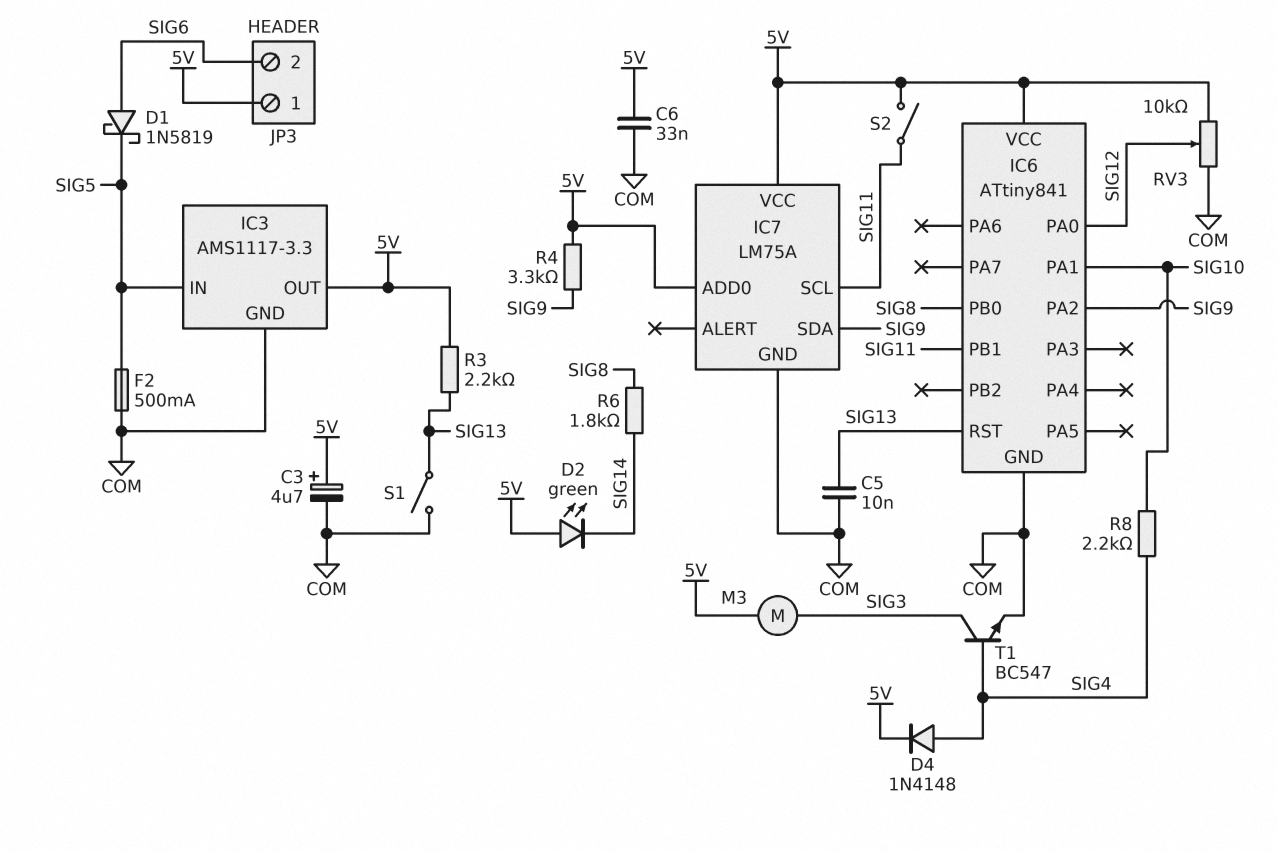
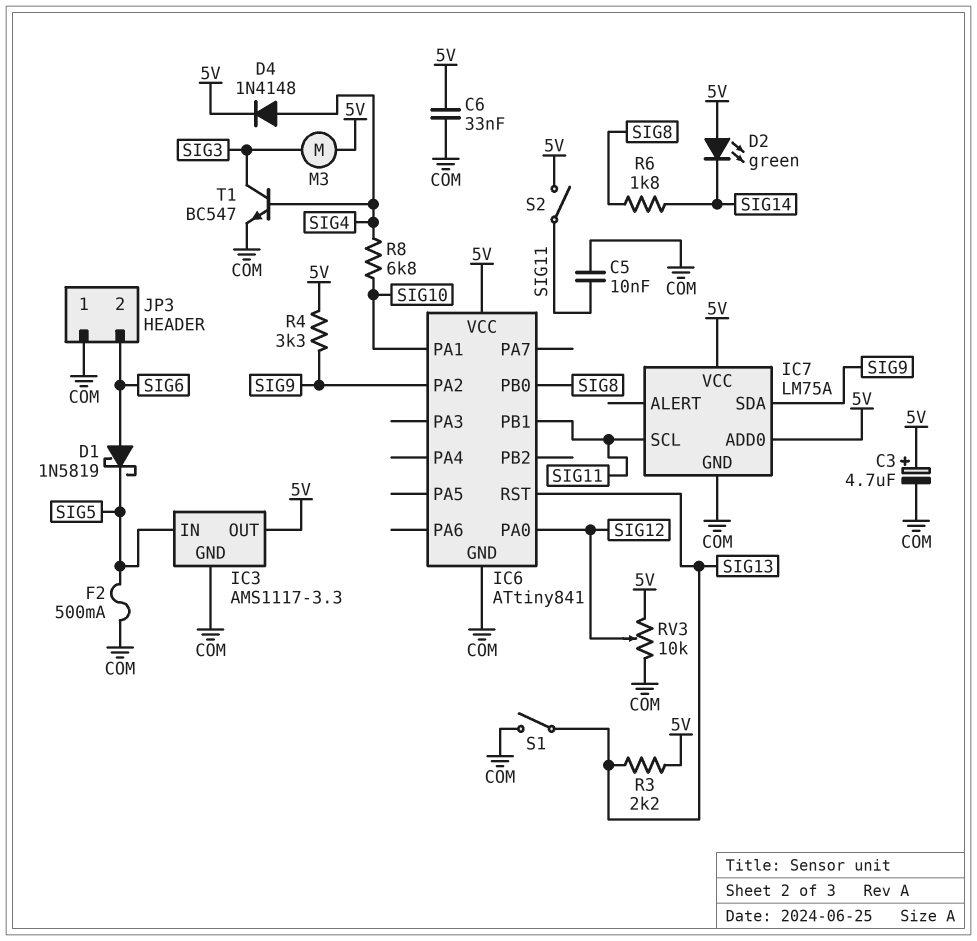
C5: 10nF (COM, SIG13) -> 10nF (COM, SIG11)
JP3 pin 1: 5V -> COM
R8: 2.2k (SIG4, SIG10) -> 6.8k (SIG4, SIG10)

